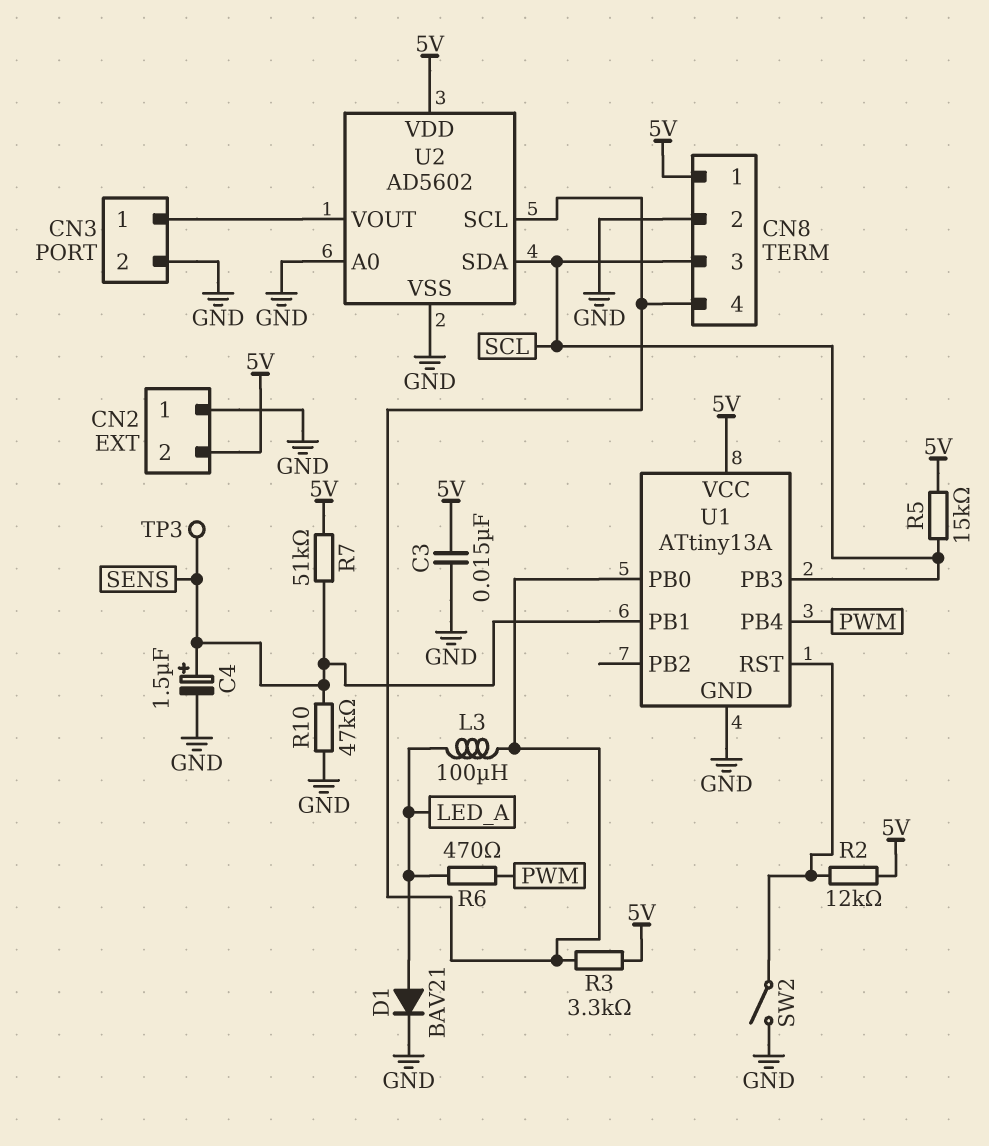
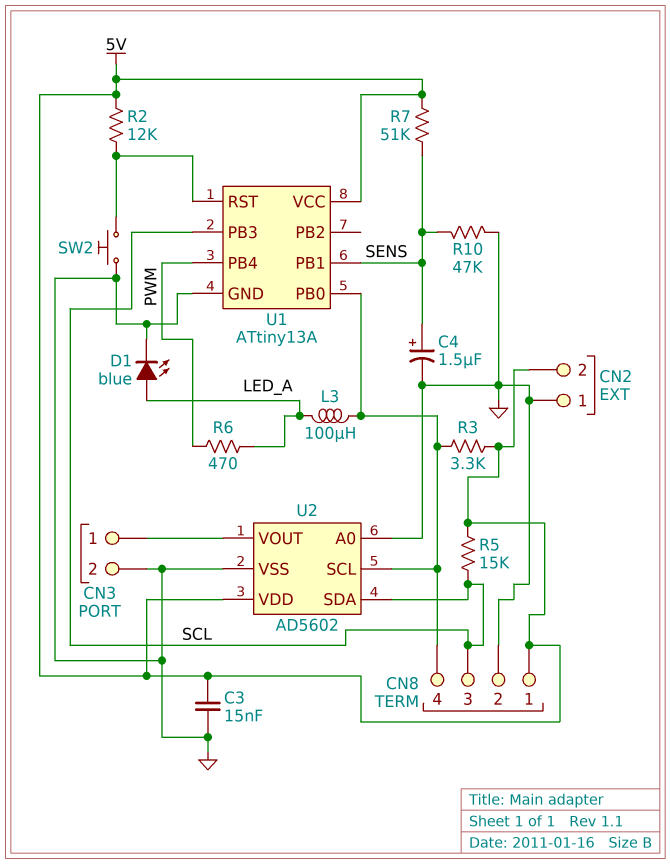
D1: diode BAV21 (A LED_A, K GND) -> LED blue (A LED_A, K GND)
SW2: switch (GND, U1/RST) -> button (GND, U1/RST)
TP3: test point (SENS) -> none

